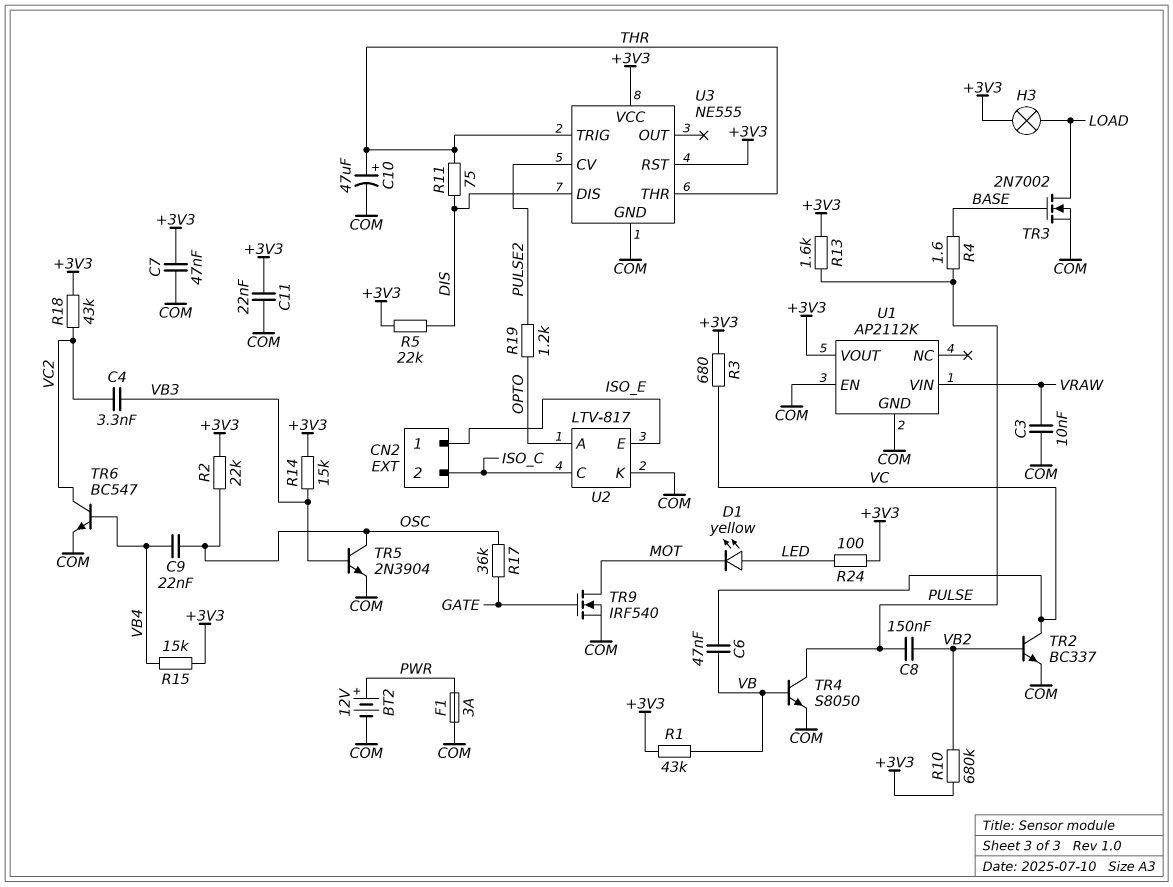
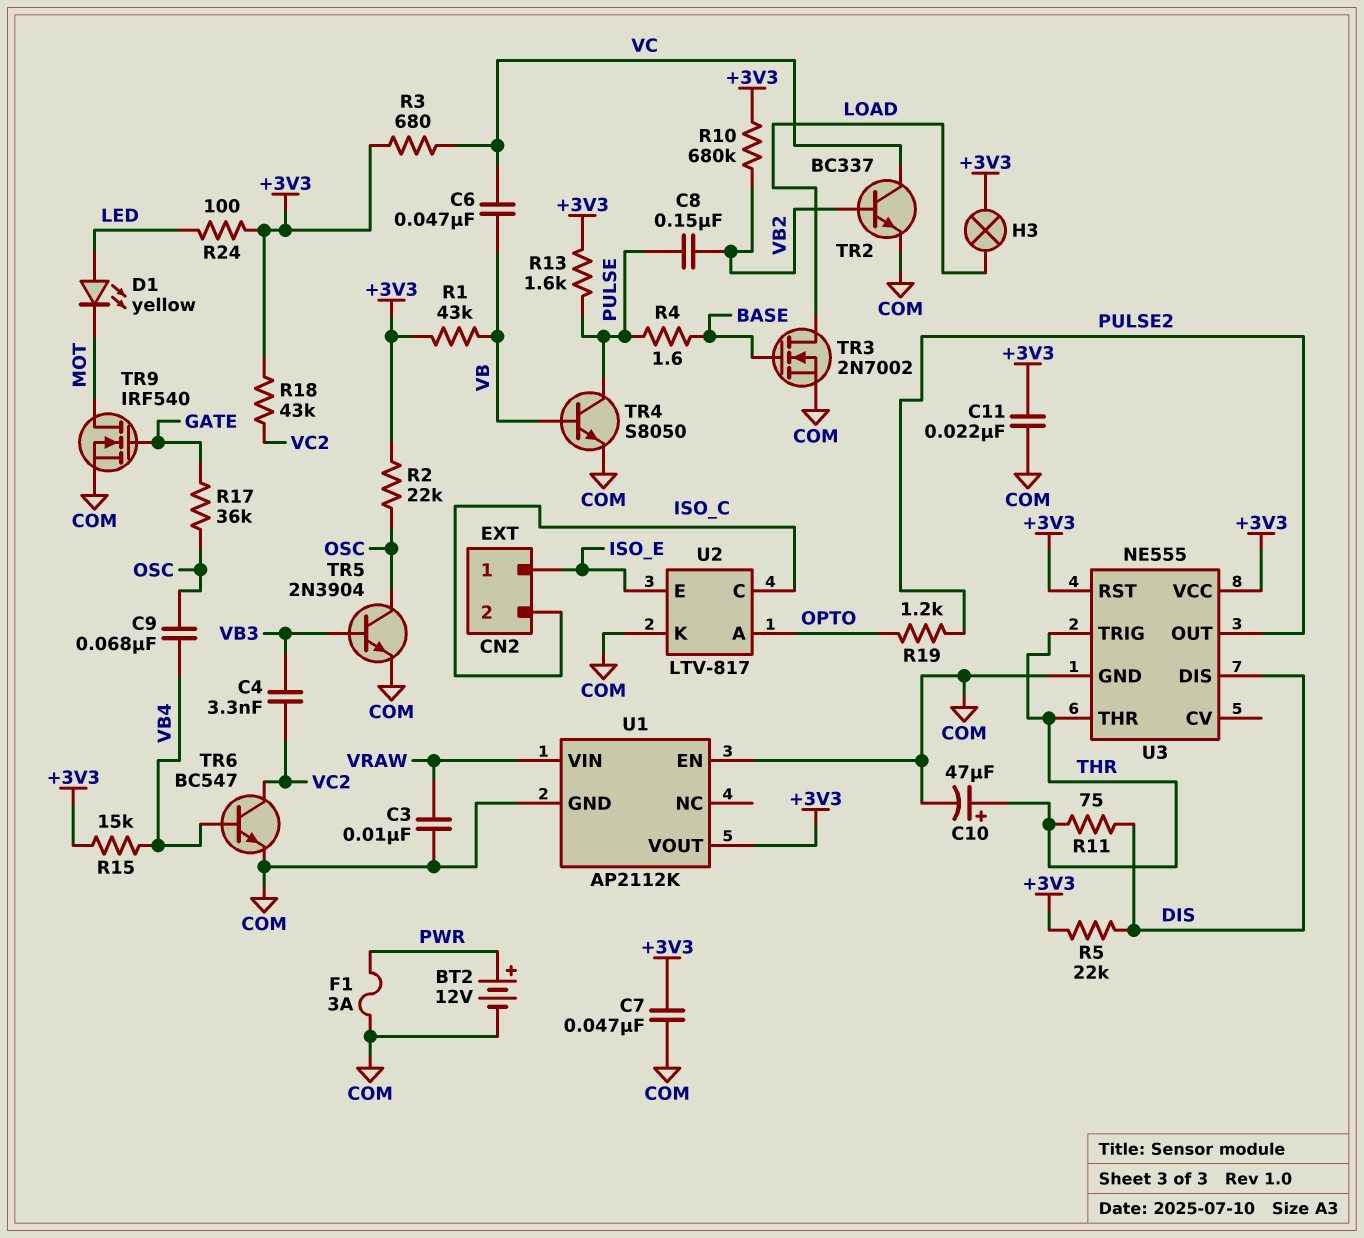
C9: 22nF (OSC, VB4) -> 68nF (OSC, VB4)
R14: 15k (+3V3, VB3) -> none
U3 pin CV: PULSE2 -> none
U3 pin OUT: none -> PULSE2

